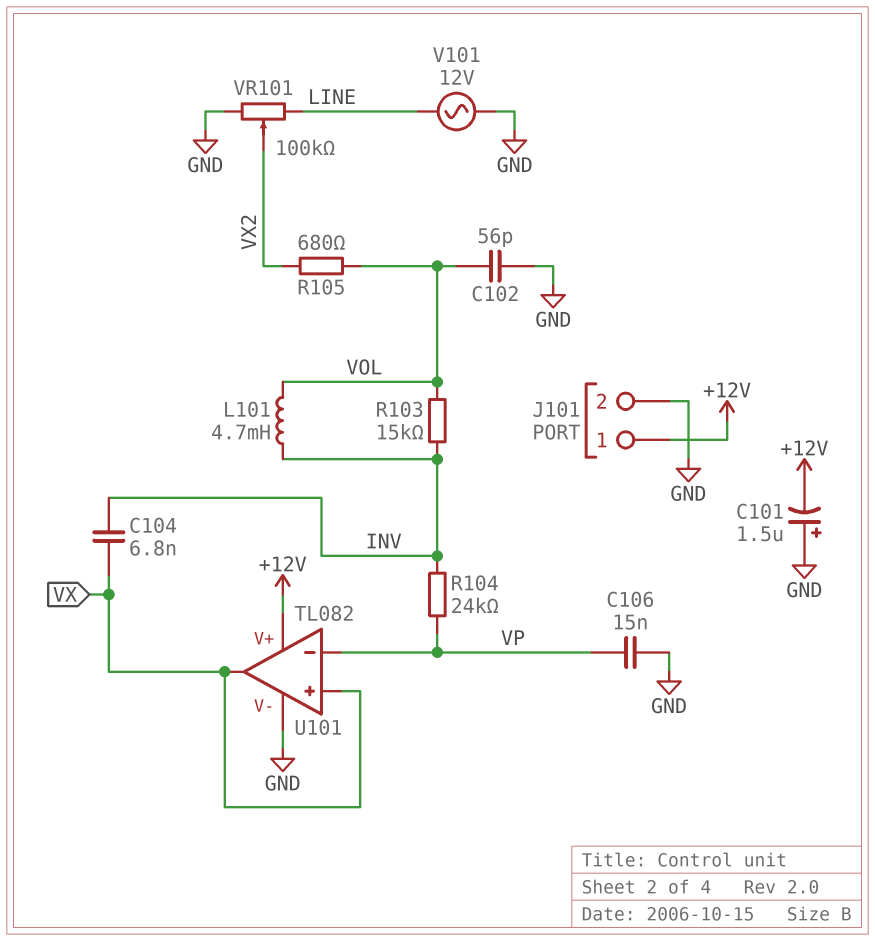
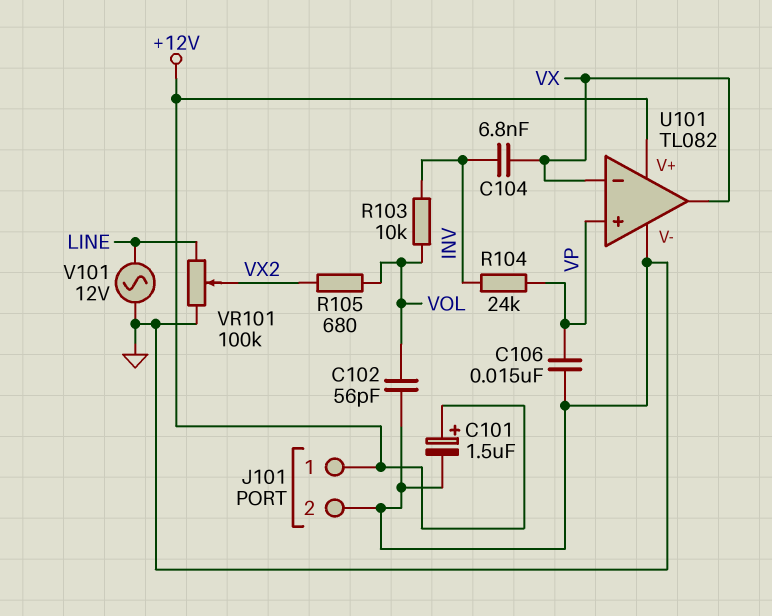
C101: 1.5uF (plus GND, minus +12V) -> 1.5uF (plus +12V, minus GND)
L101: 4.7mH (INV, VOL) -> none
R103: 15k (INV, VOL) -> 10k (INV, VOL)
U101 pin in+: VX -> VP
U101 pin in-: VP -> VX

